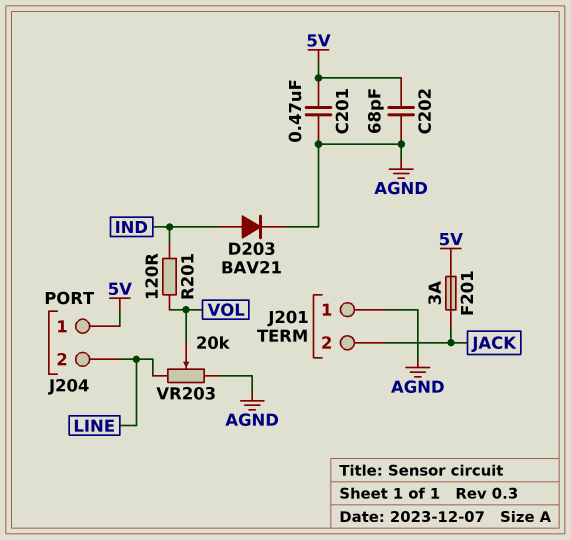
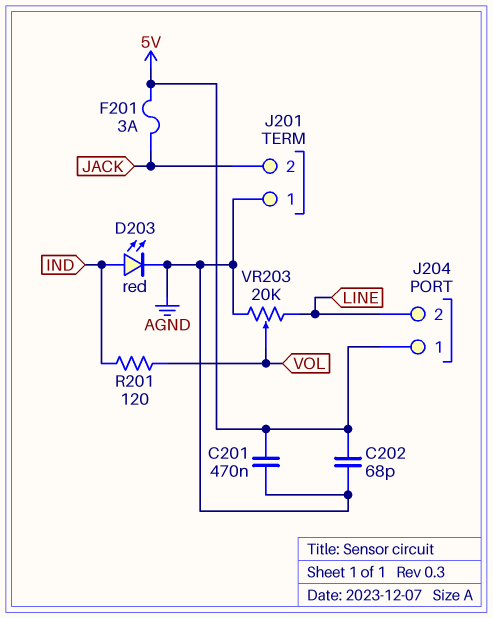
D203: diode BAV21 (A IND, K AGND) -> LED red (A IND, K AGND)

